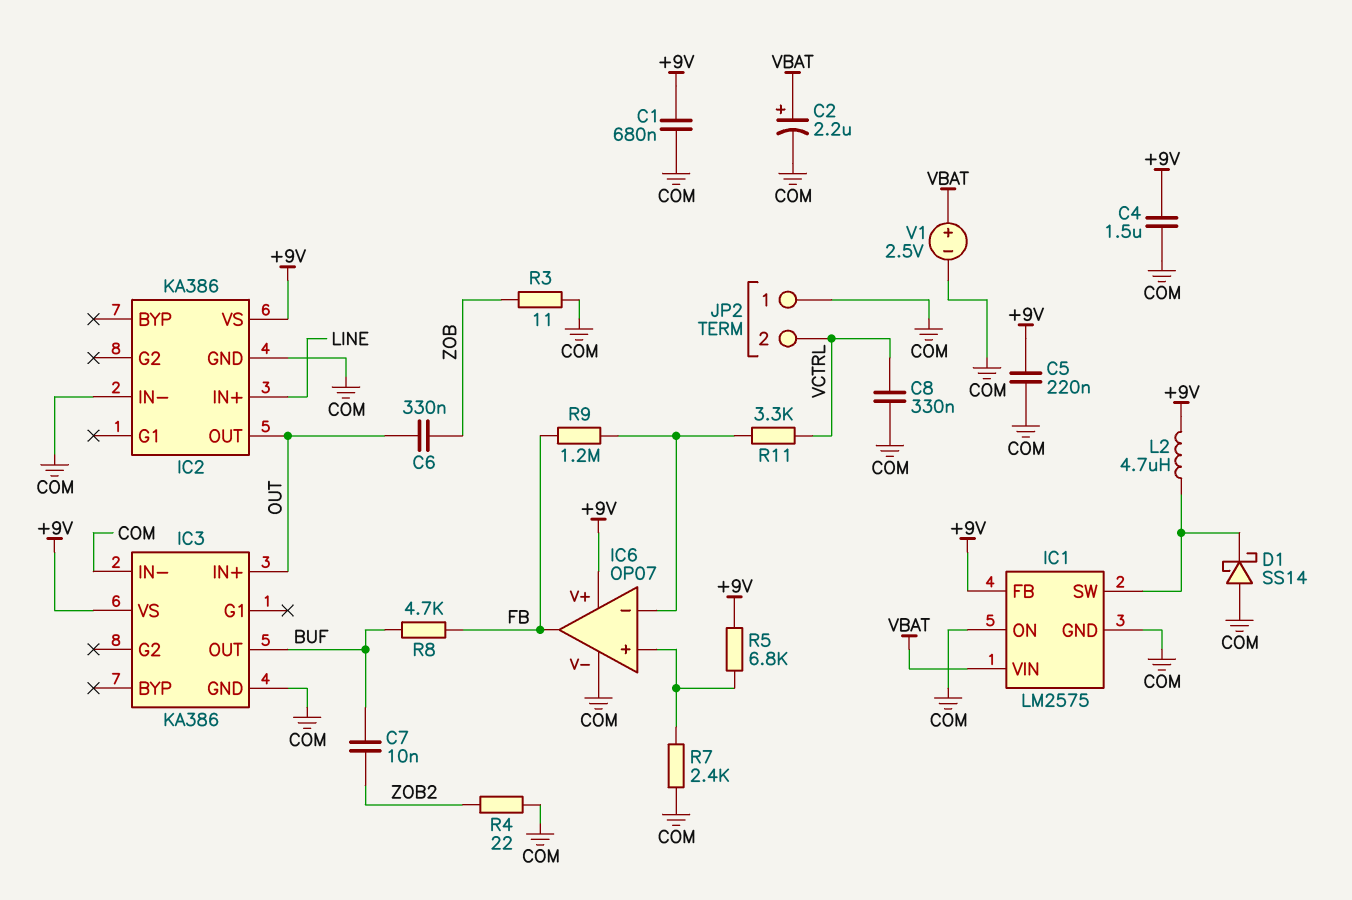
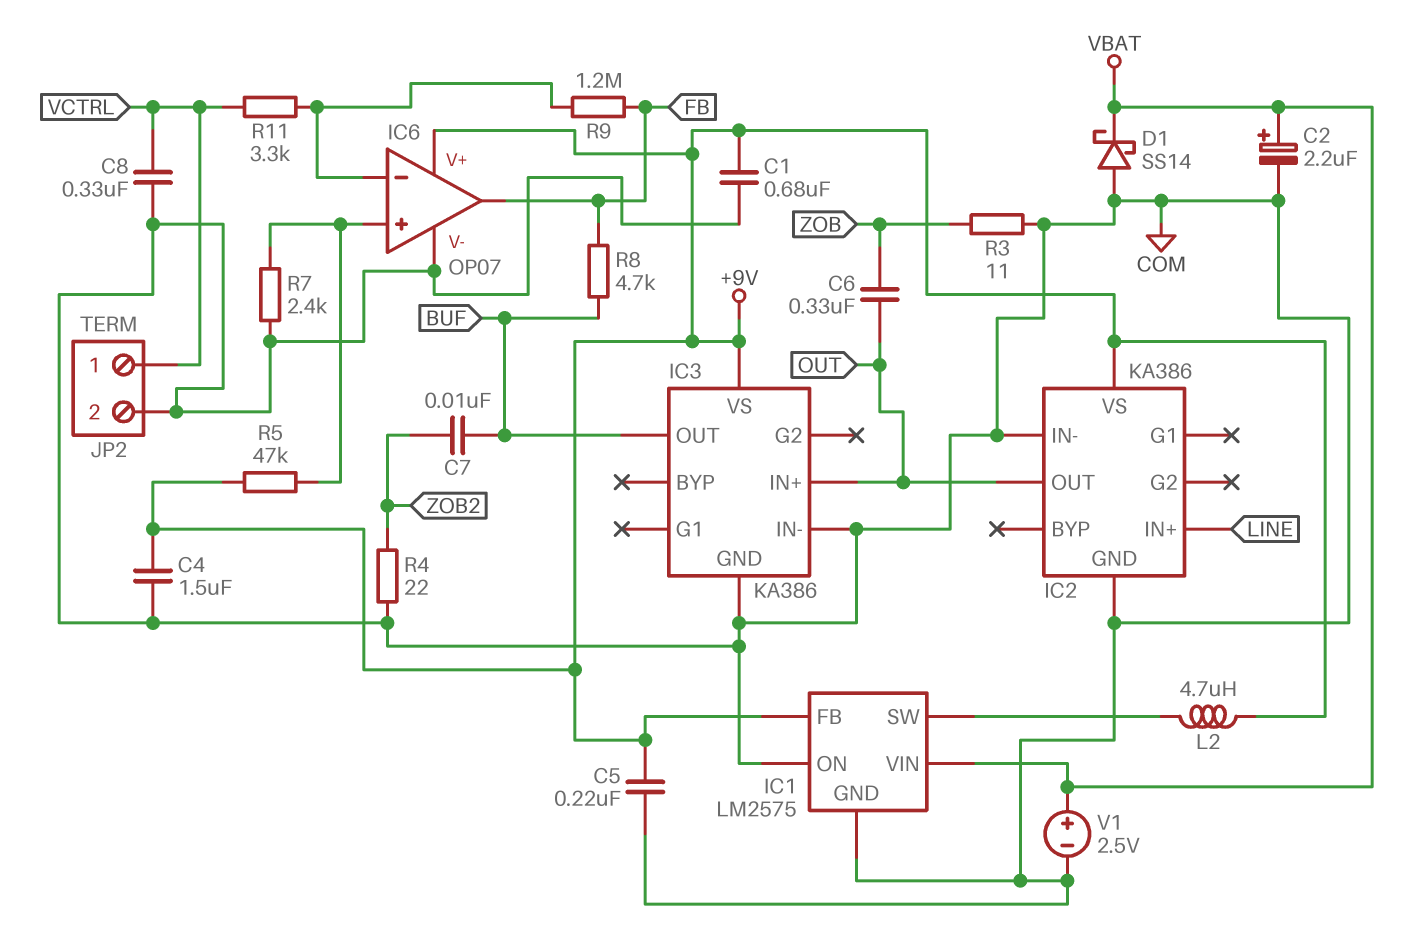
D1: schottky SS14 (A COM, K IC1/SW) -> schottky SS14 (A COM, K VBAT)
JP2 pin 1: COM -> VCTRL
JP2 pin 2: VCTRL -> COM
R5: 6.8k (+9V, IC6/in+) -> 47k (+9V, IC6/in+)

